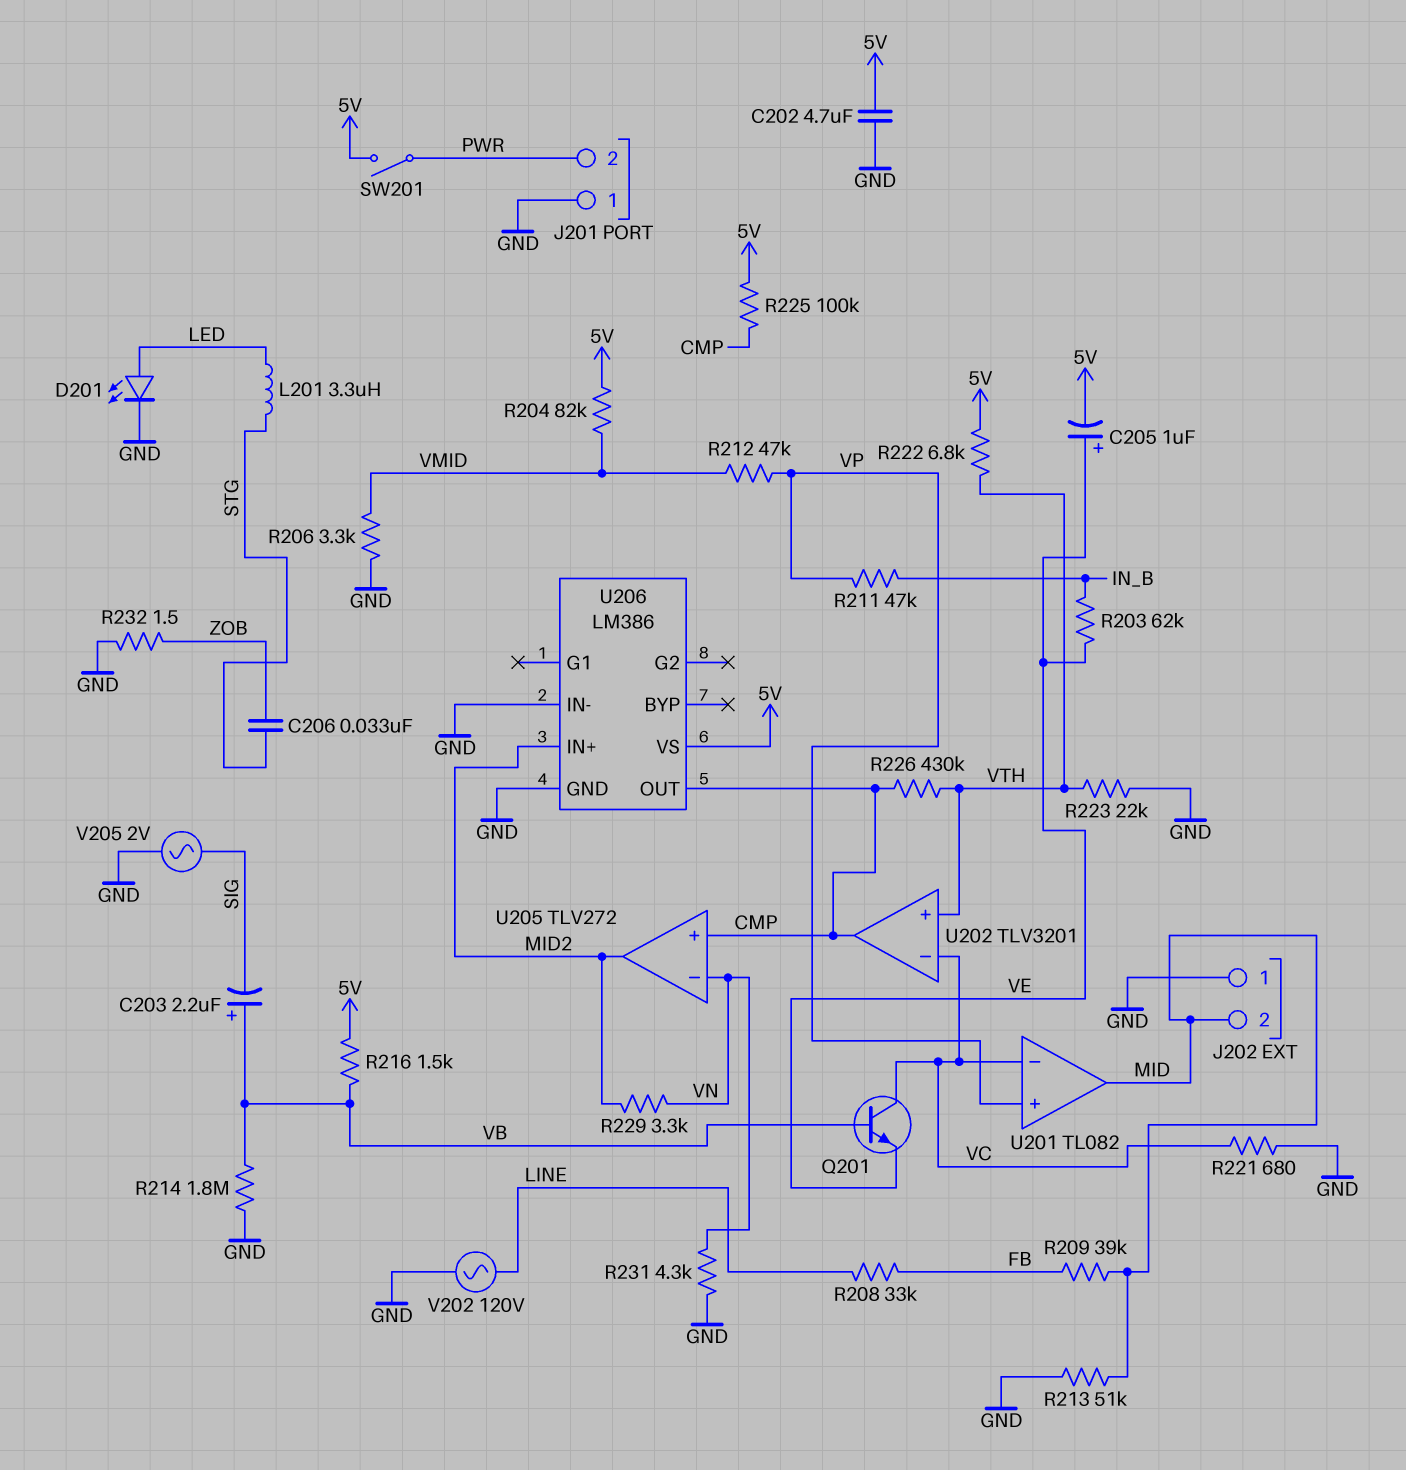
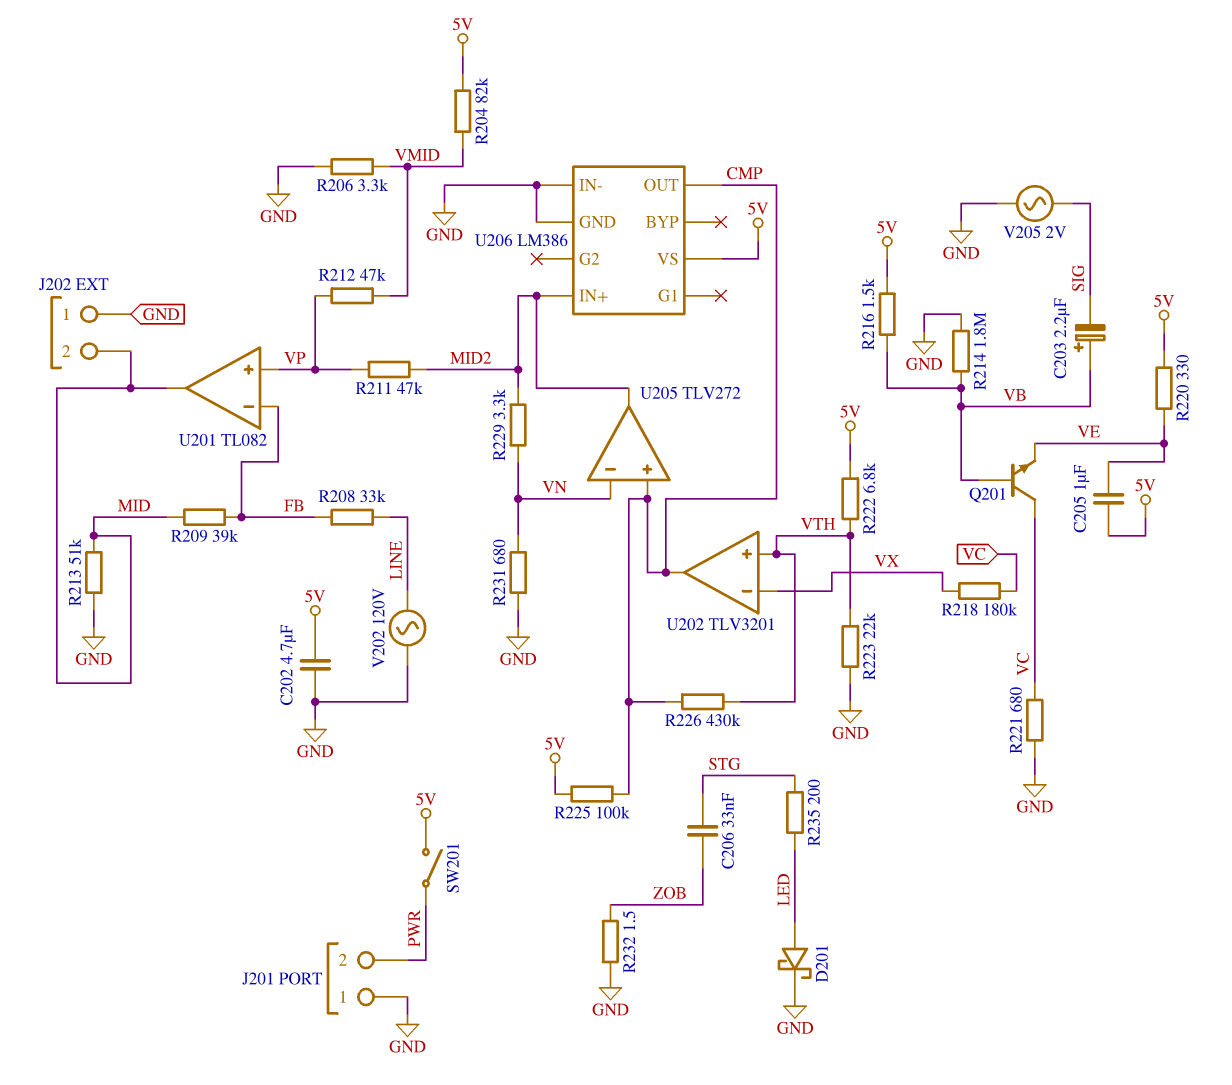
C205: 1uF (plus VE, minus 5V) -> 1uF (5V, VE)
D201: LED (A LED, K GND) -> schottky (A LED, K GND)
L201: 3.3uH (LED, STG) -> none
R203: 62k (IN_B, VE) -> none
R211: 47k (IN_B, VP) -> 47k (MID2, VP)
R218: none -> 180k (VC, VX)
R220: none -> 330 (5V, VE)
R231: 4.3k (GND, VN) -> 680 (GND, VN)
R235: none -> 200 (LED, STG)
U201 pin in-: VC -> FB
U202 pin in-: VC -> VX

